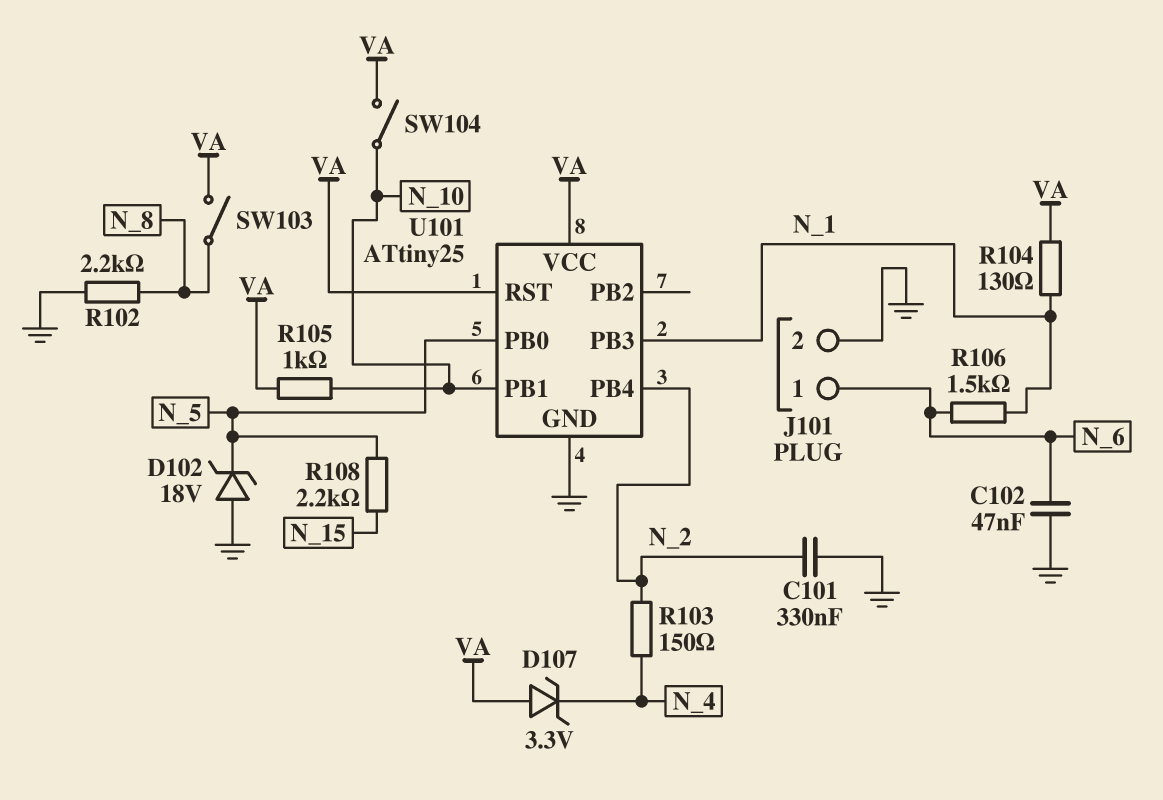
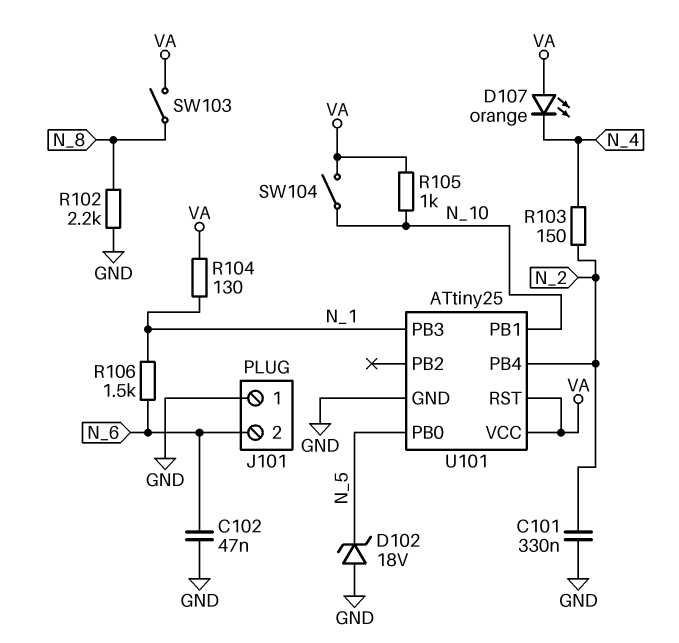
D107: zener 3.3V (A VA, K N_4) -> LED orange (A VA, K N_4)
J101 pin 1: N_6 -> GND
J101 pin 2: GND -> N_6
R108: 2.2k (N_5, N_15) -> none

